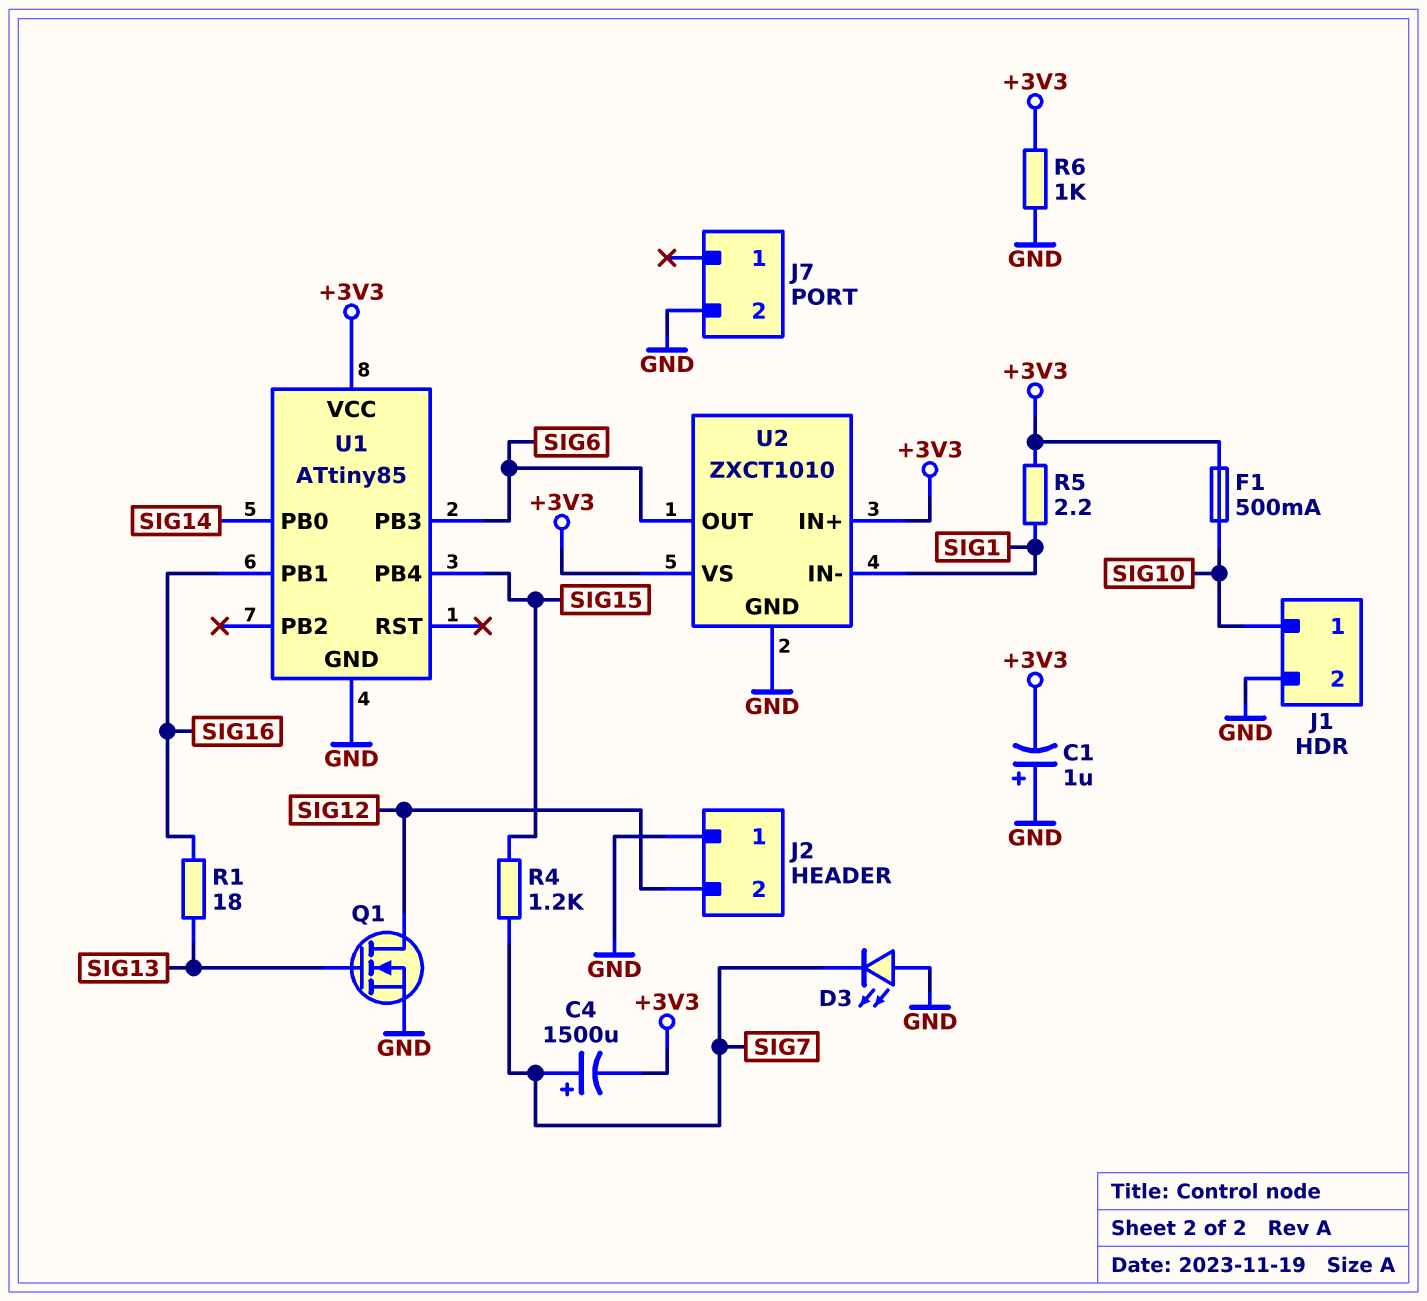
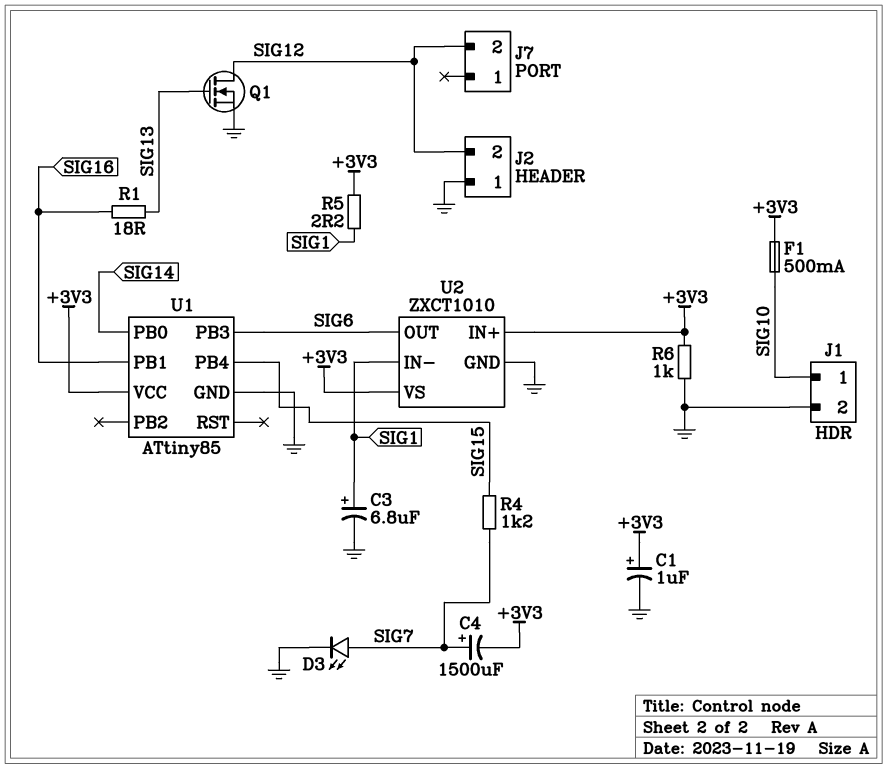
C1: 1uF (plus GND, minus +3V3) -> 1uF (plus +3V3, minus GND)
C3: none -> 6.8uF (plus SIG1, minus GND)
D3: LED (A GND, K SIG7) -> LED (A SIG7, K GND)
J7 pin 2: GND -> SIG12

